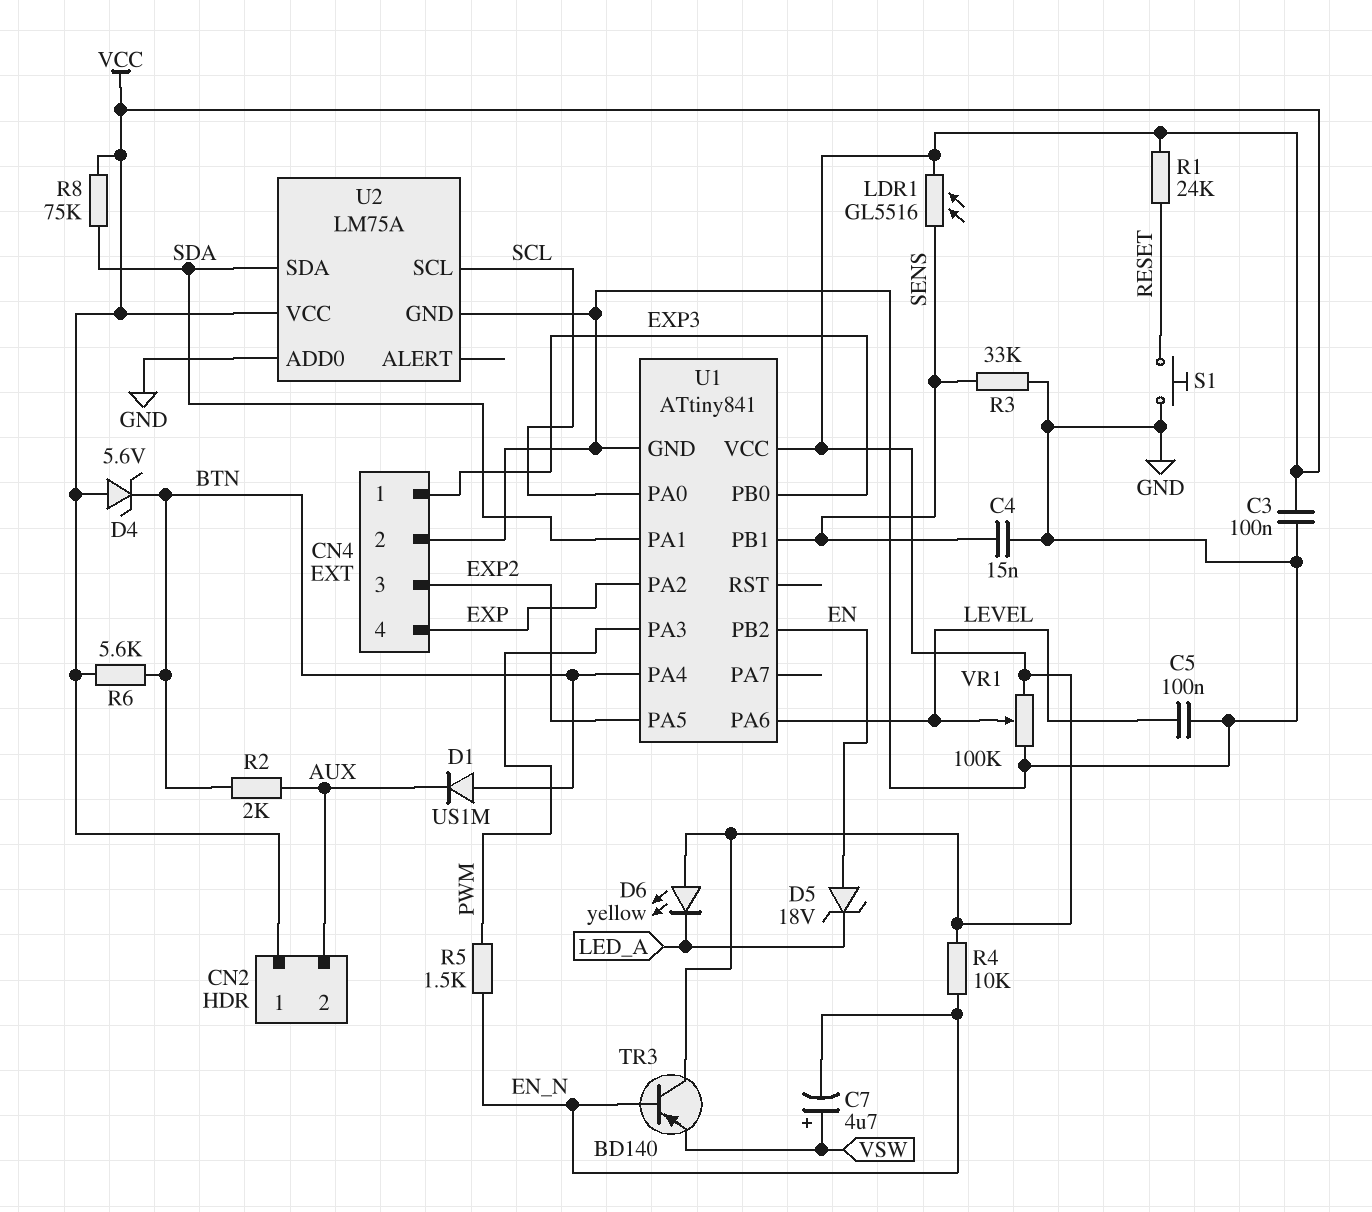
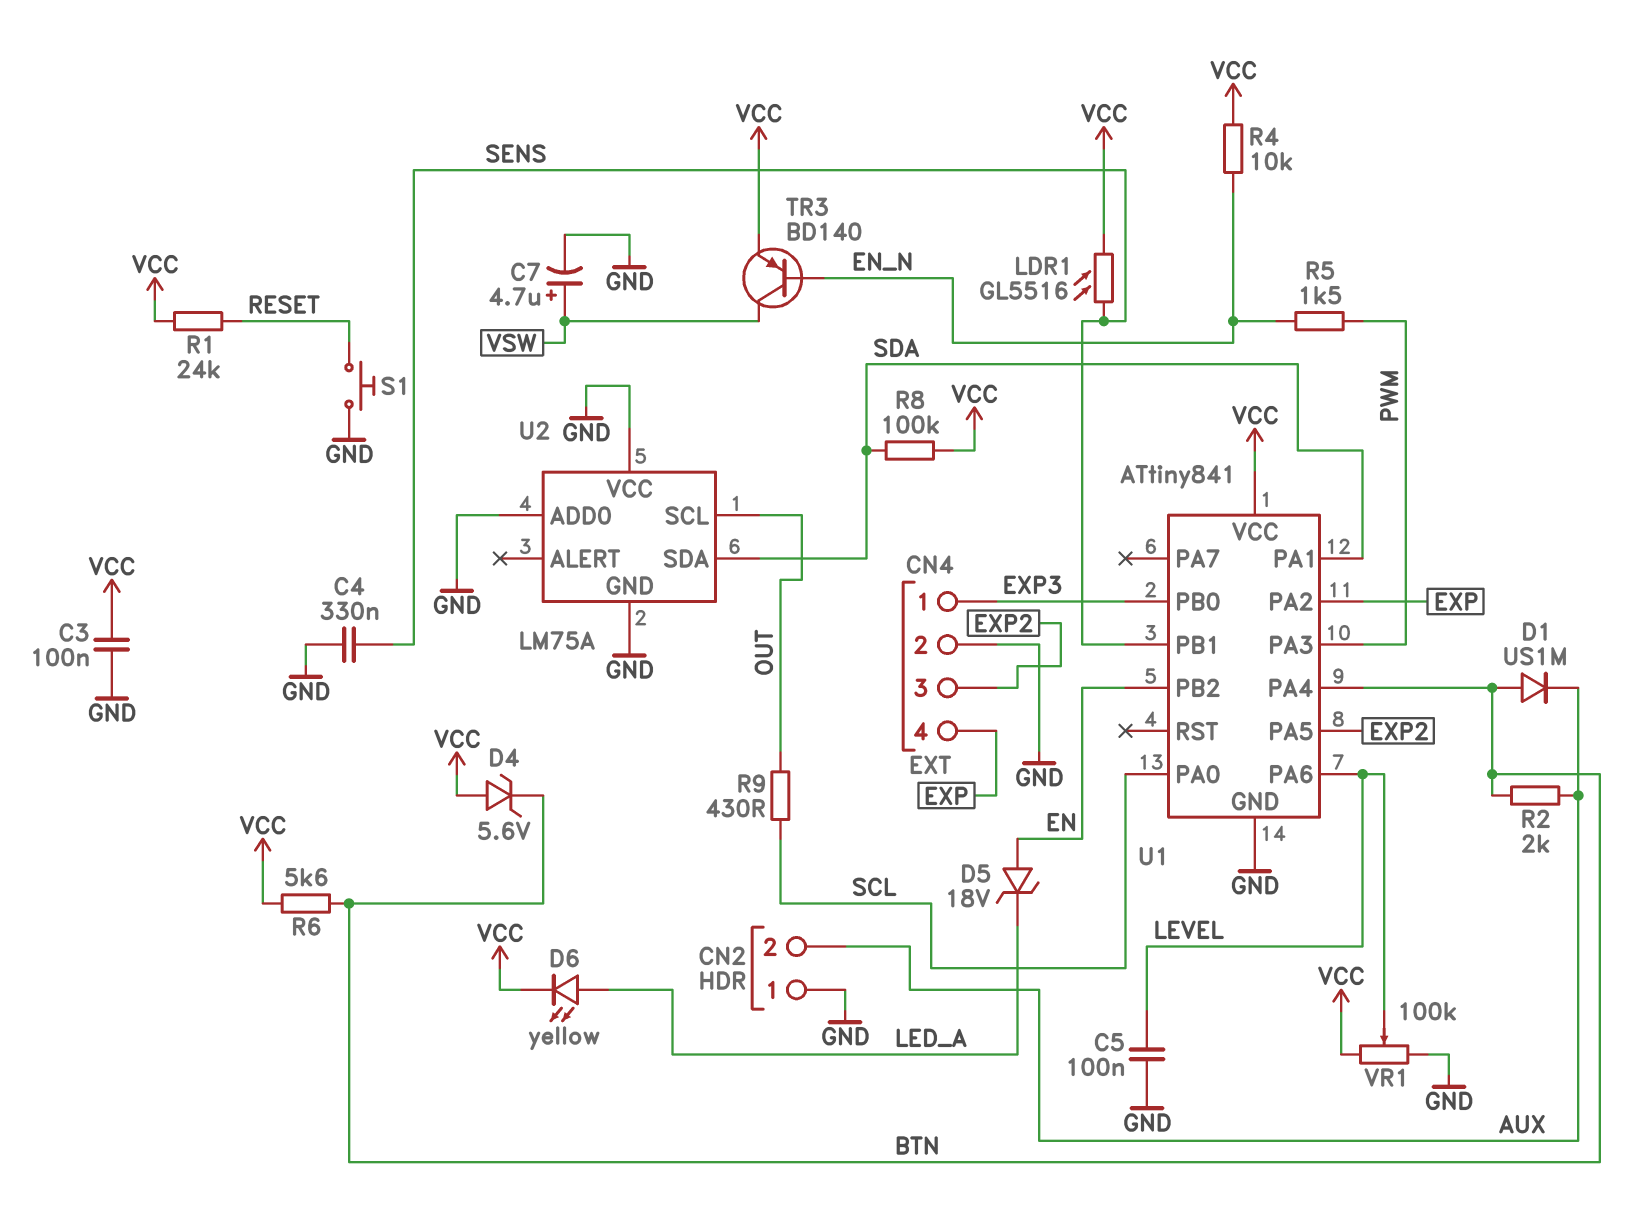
C4: 15nF (GND, SENS) -> 330nF (GND, SENS)
C7: 4.7uF (plus VSW, minus EN_N) -> 4.7uF (plus VSW, minus GND)
CN2 pin 1: VCC -> GND
D6: LED yellow (A VCC, K LED_A) -> LED yellow (A LED_A, K VCC)
R3: 33k (GND, SENS) -> none
R8: 75k (SDA, VCC) -> 100k (SDA, VCC)
R9: none -> 430 (OUT, SCL)
TR3: PNP BD140 (B EN_N, C VCC, E VSW) -> PNP BD140 (B EN_N, C VSW, E VCC)
U2 pin SCL: SCL -> OUT
U2 pin VCC: VCC -> GND

